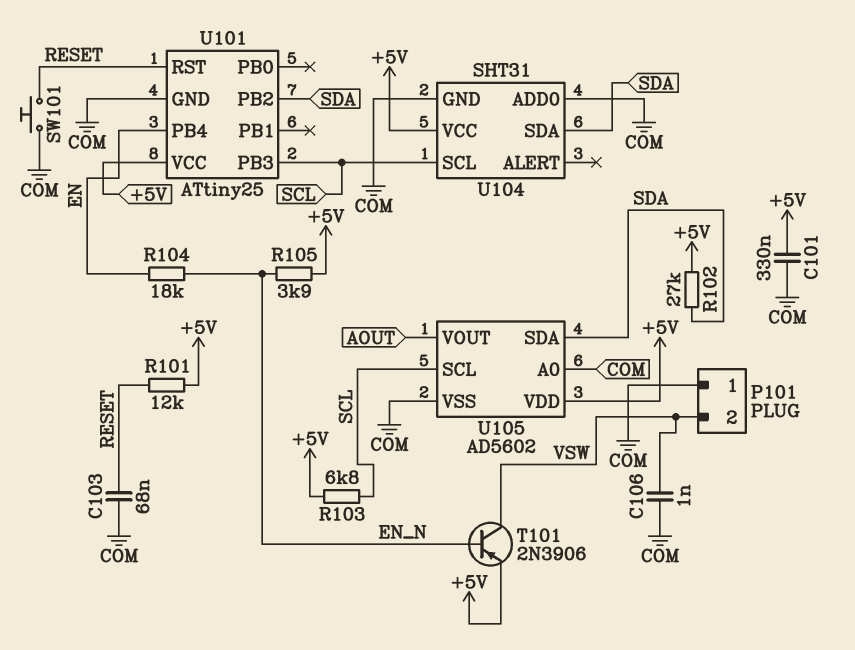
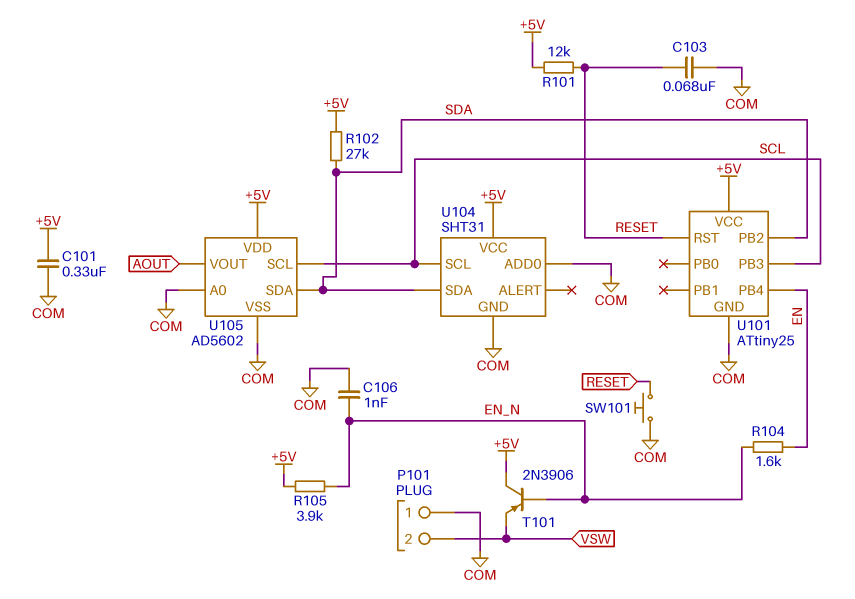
C106: 1nF (COM, VSW) -> 1nF (COM, EN_N)
R103: 6.8k (+5V, SCL) -> none
R104: 18k (EN, EN_N) -> 1.6k (EN, EN_N)
T101: PNP 2N3906 (B EN_N, C VSW, E +5V) -> PNP 2N3906 (B EN_N, C +5V, E VSW)

